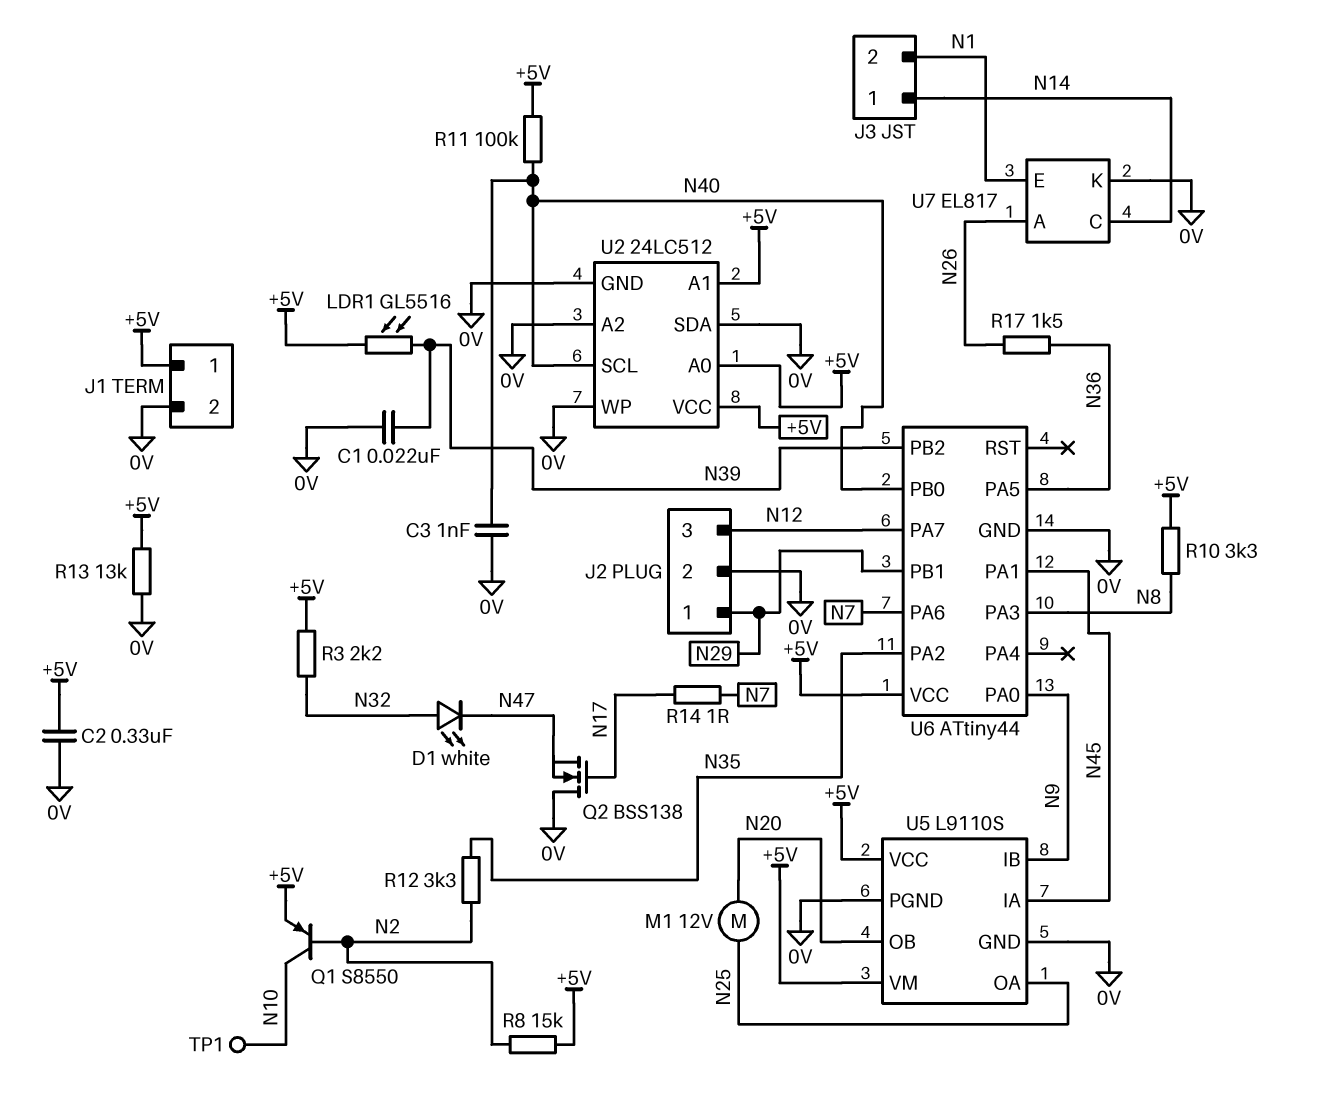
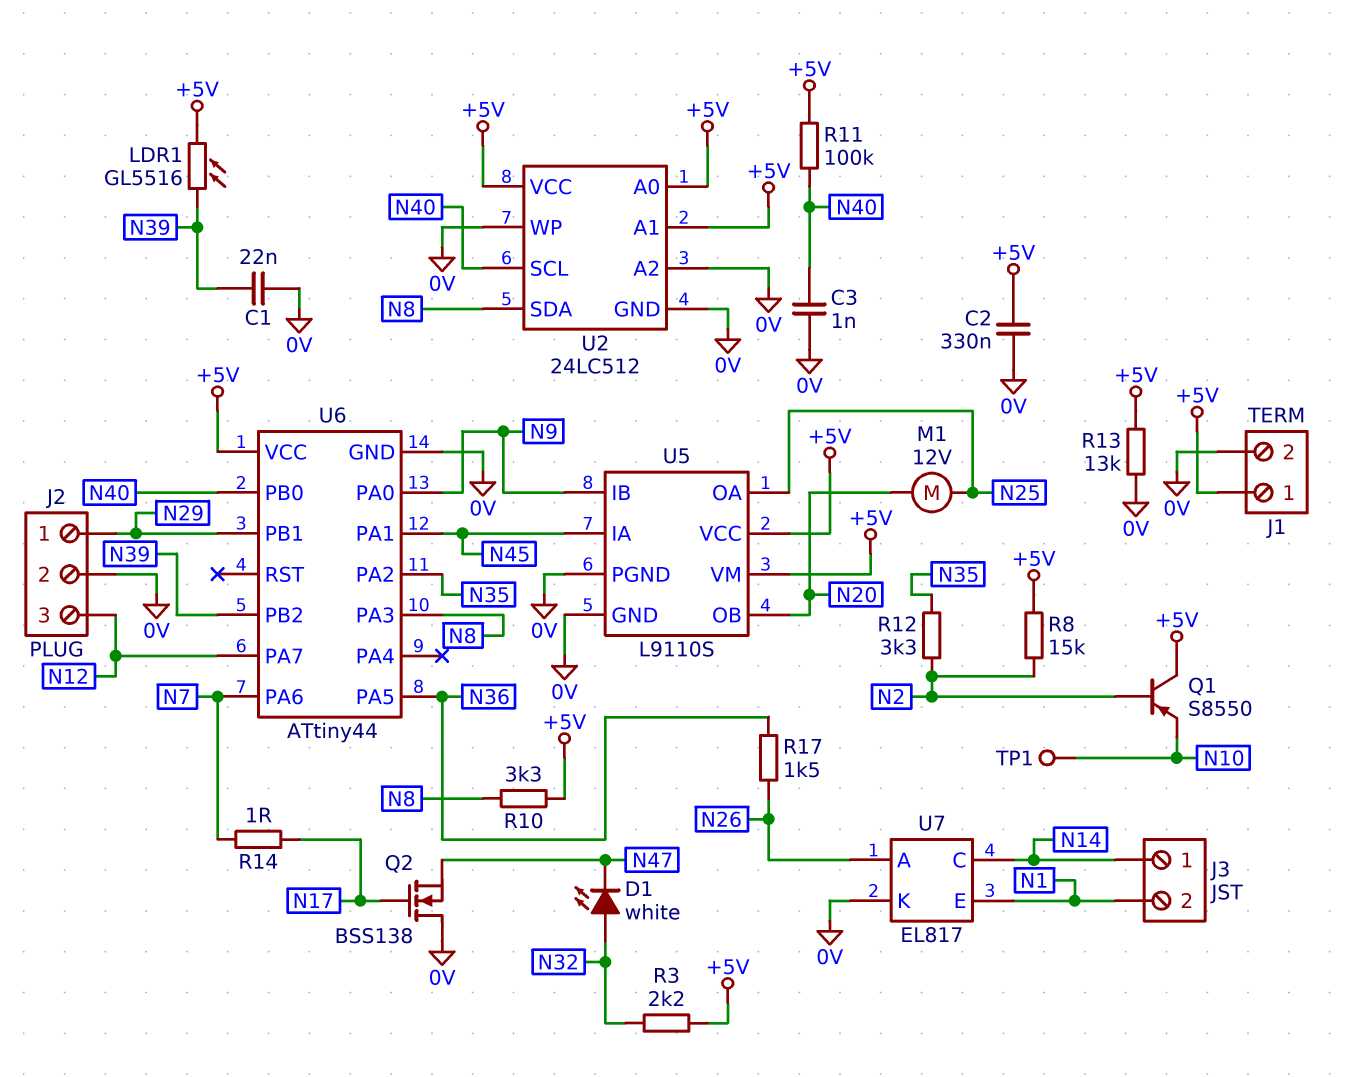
Q1: PNP S8550 (B N2, C N10, E +5V) -> PNP S8550 (B N2, C +5V, E N10)
U2 pin SDA: 0V -> N8

